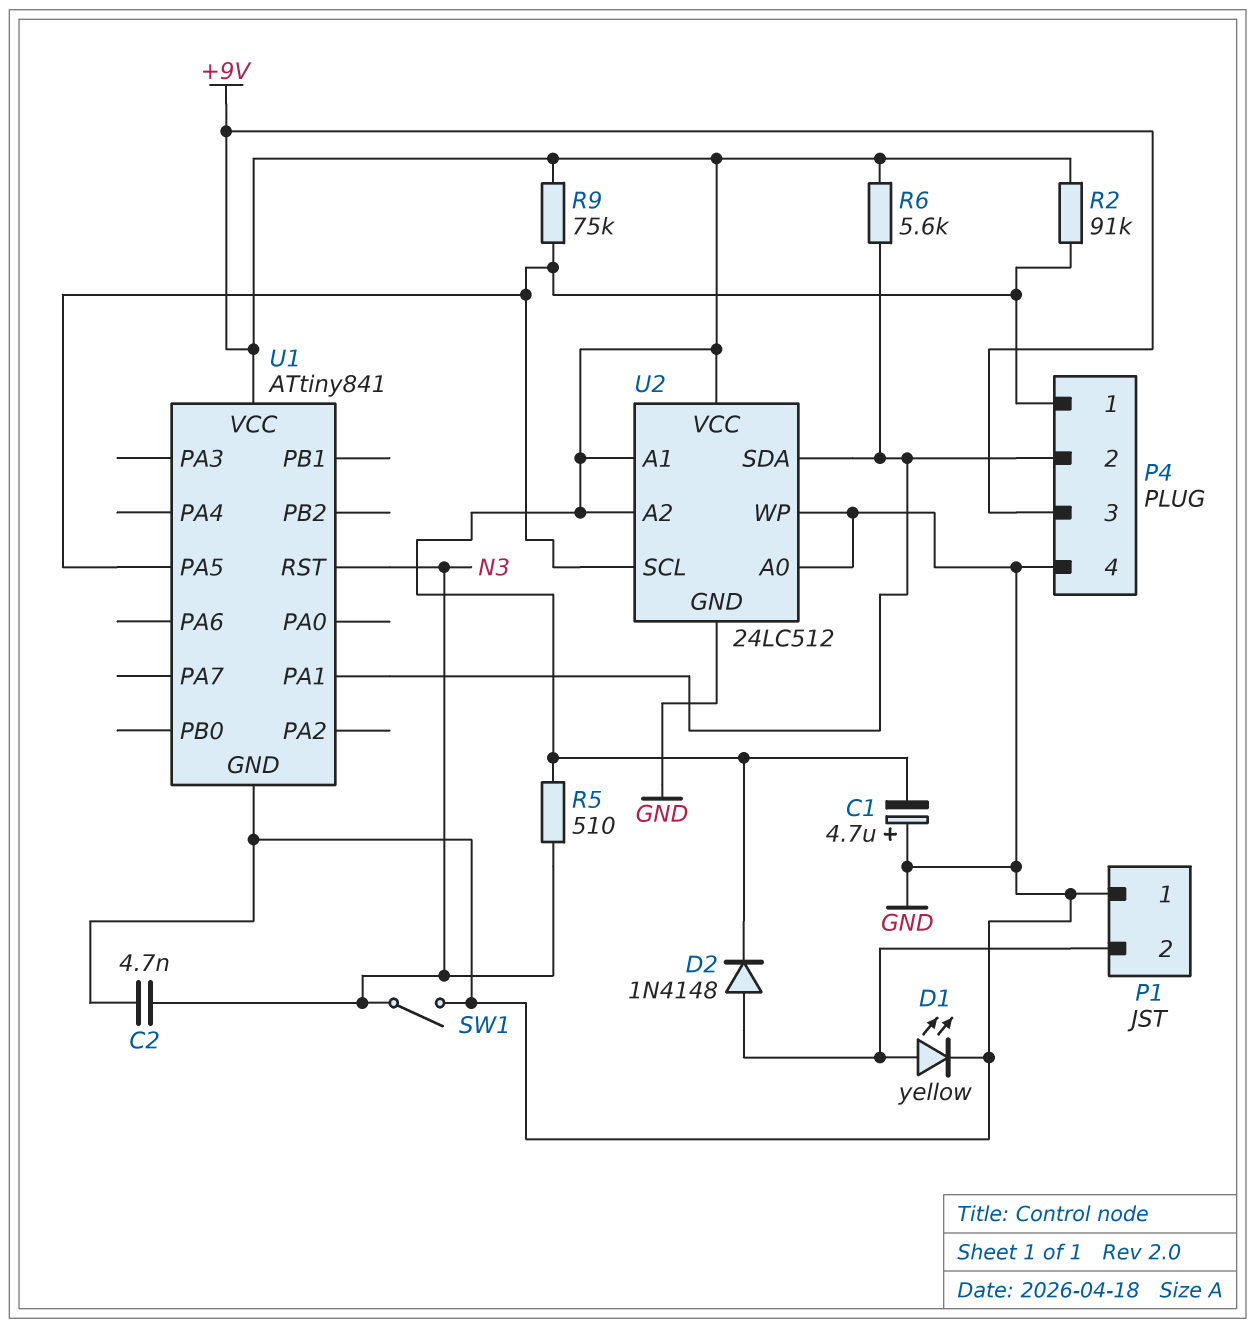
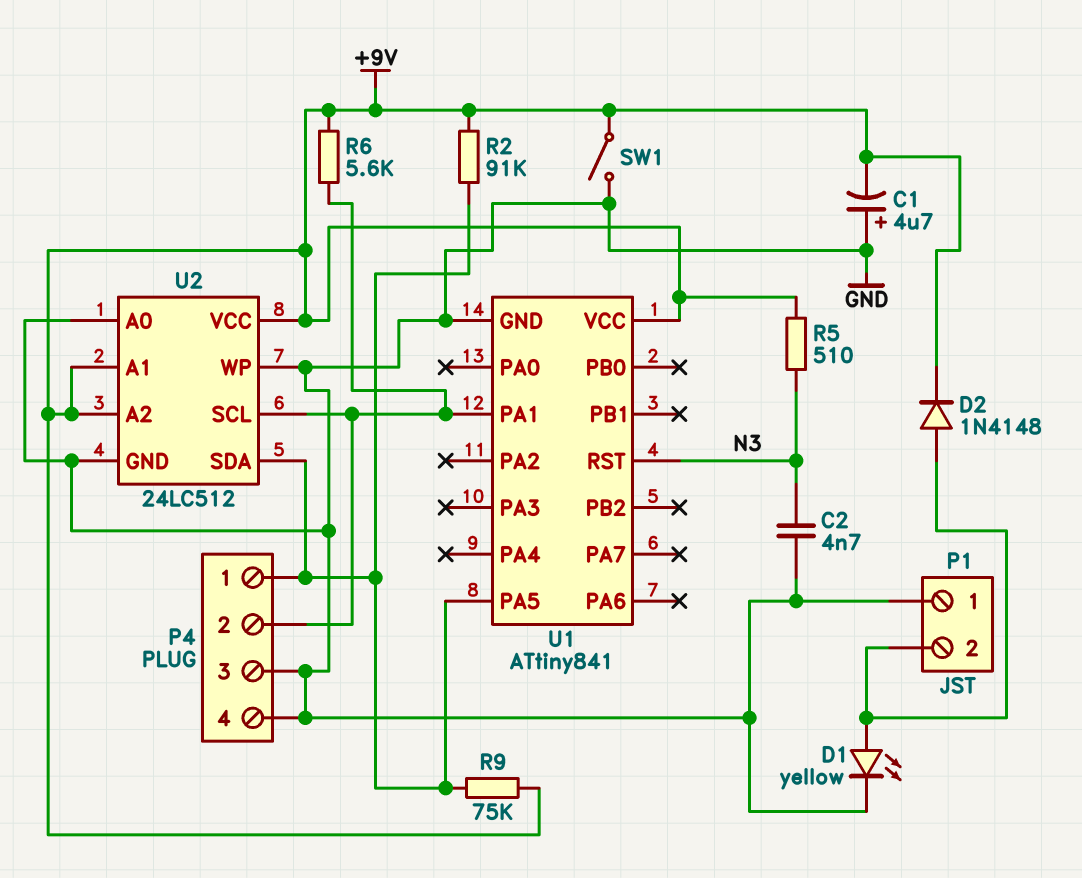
P4 pin 3: +9V -> GND
SW1: switch (GND, N3) -> switch (+9V, GND)
U2 pin SCL: P4/1 -> P4/2
U2 pin SDA: P4/2 -> P4/1

